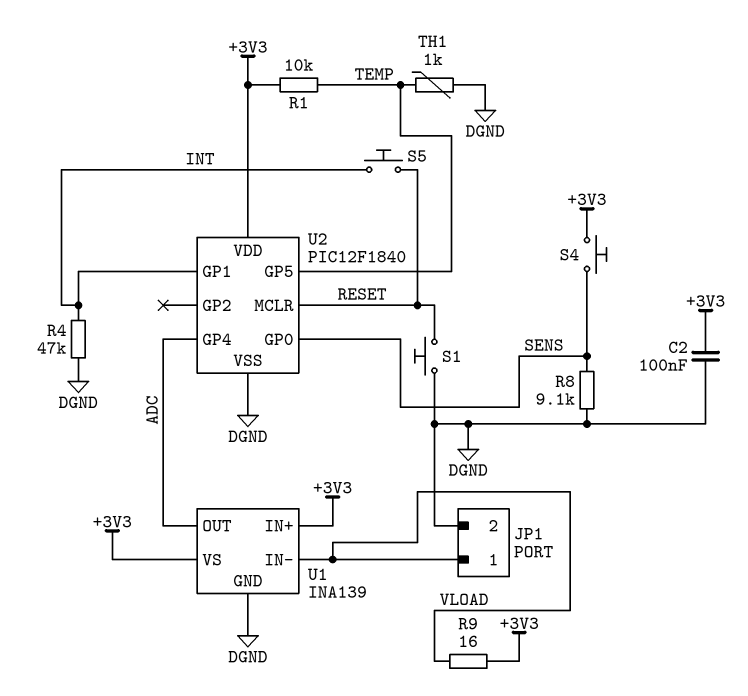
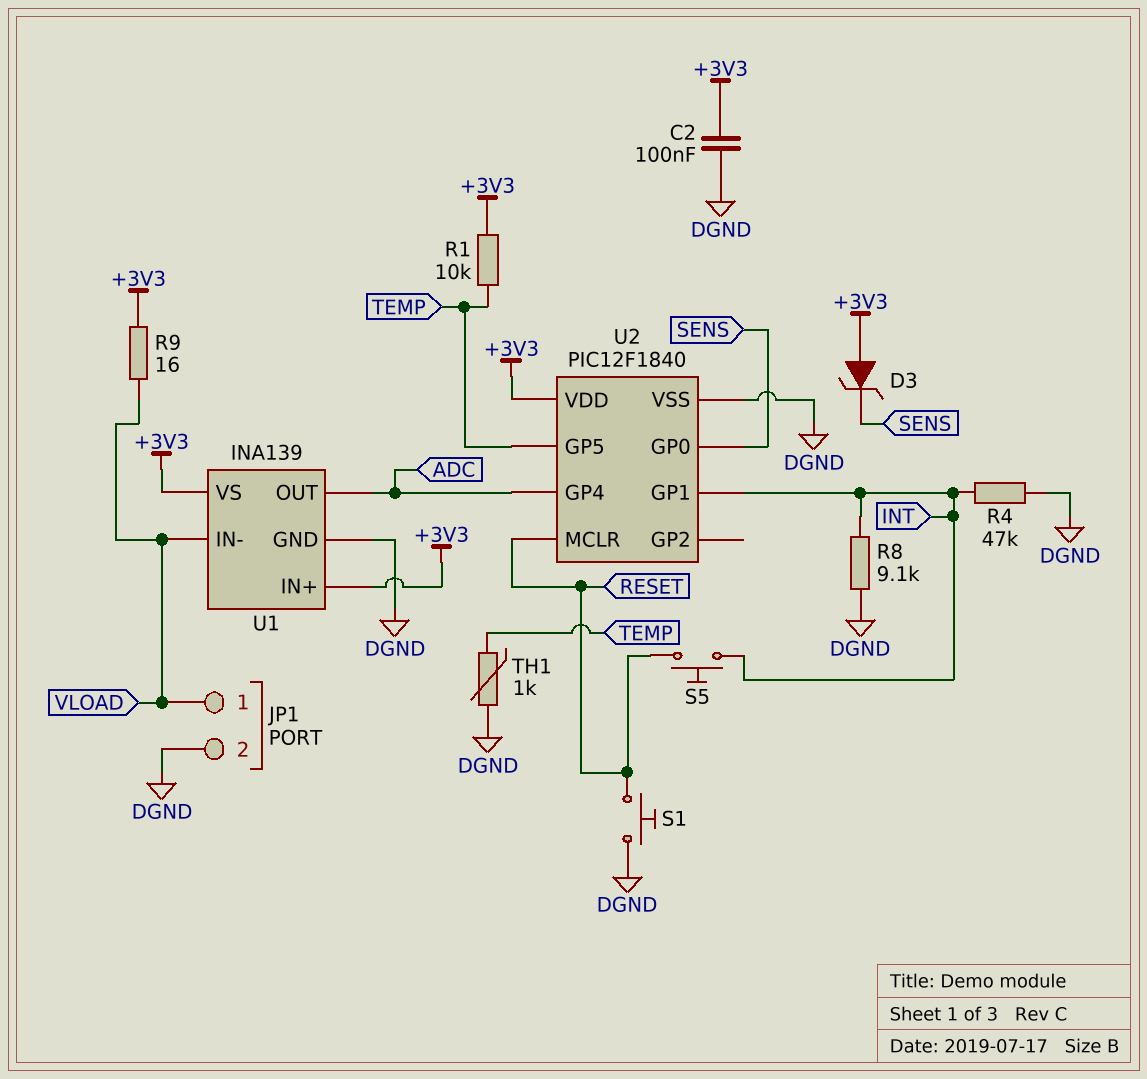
D3: none -> zener (A +3V3, K SENS)
R8: 9.1k (DGND, SENS) -> 9.1k (DGND, INT)
S4: button (+3V3, SENS) -> none

